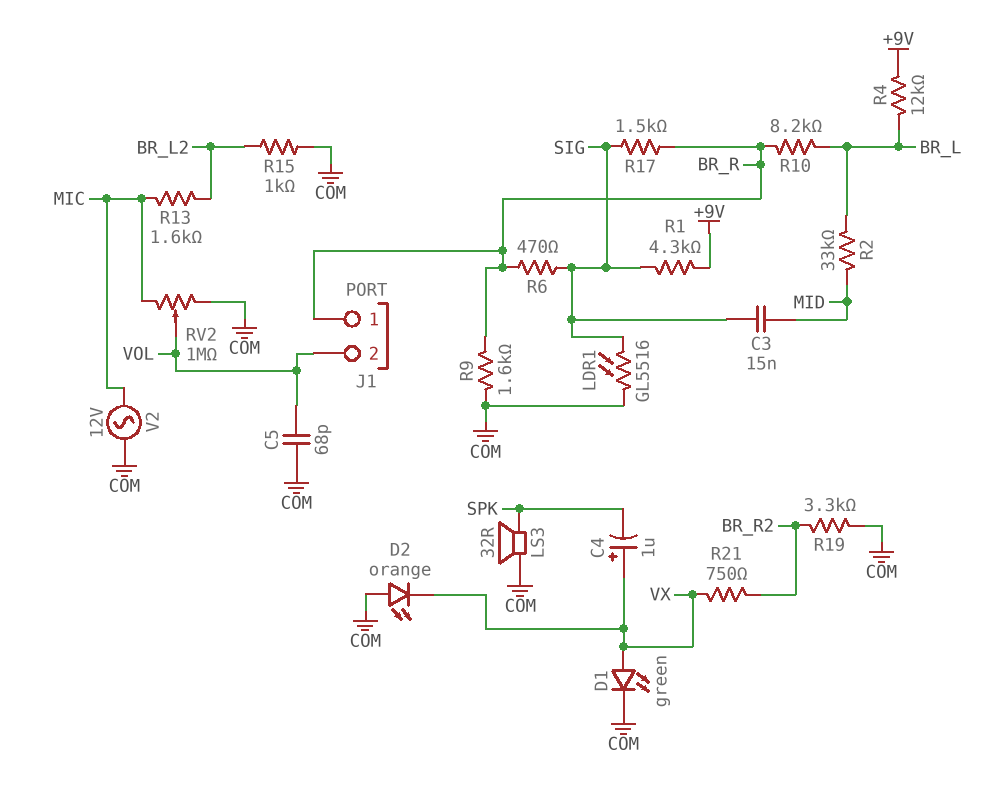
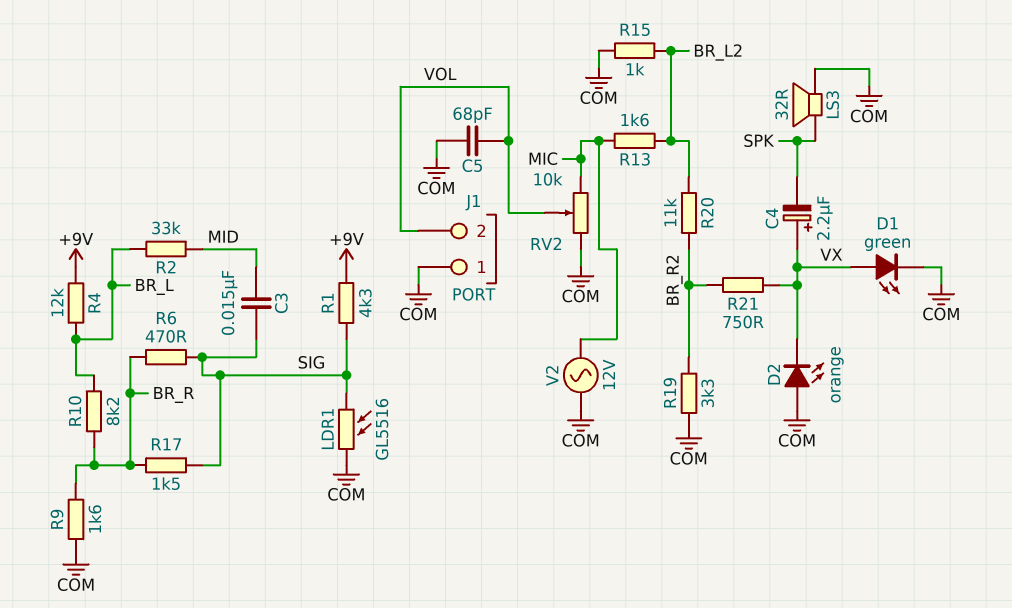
C4: 1uF (plus VX, minus SPK) -> 2.2uF (plus VX, minus SPK)
J1 pin 1: BR_R -> COM
R20: none -> 11k (BR_L2, BR_R2)
RV2: 1M (COM, MIC, wiper VOL) -> 10k (COM, MIC, wiper VOL)

